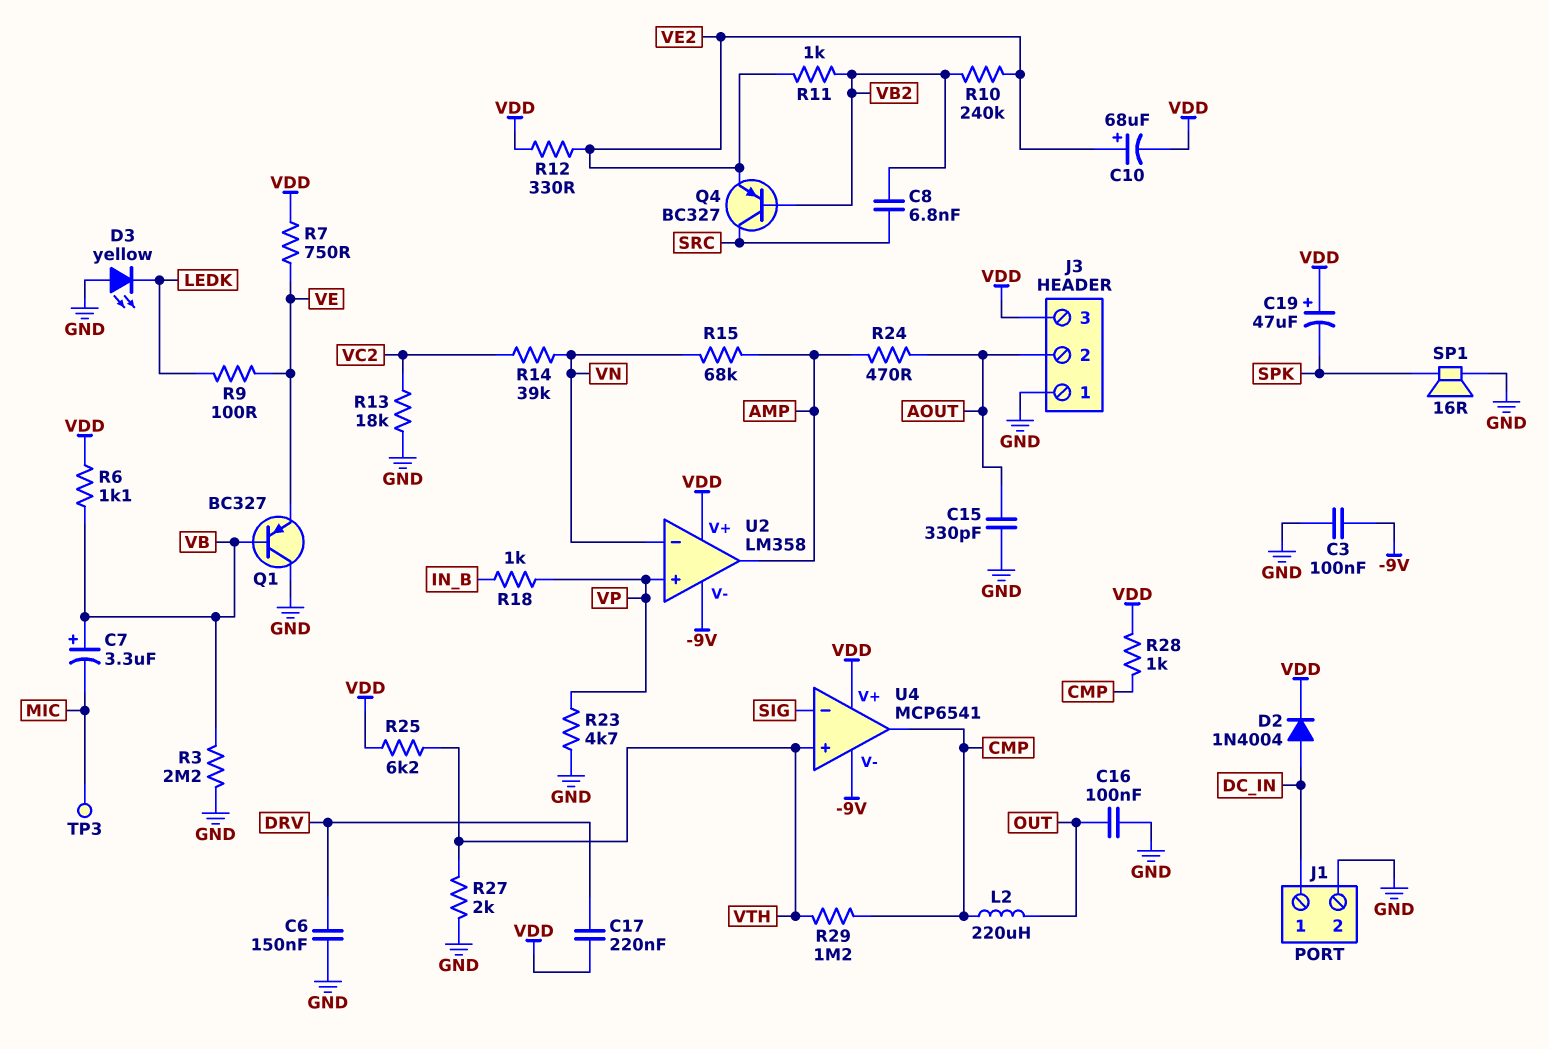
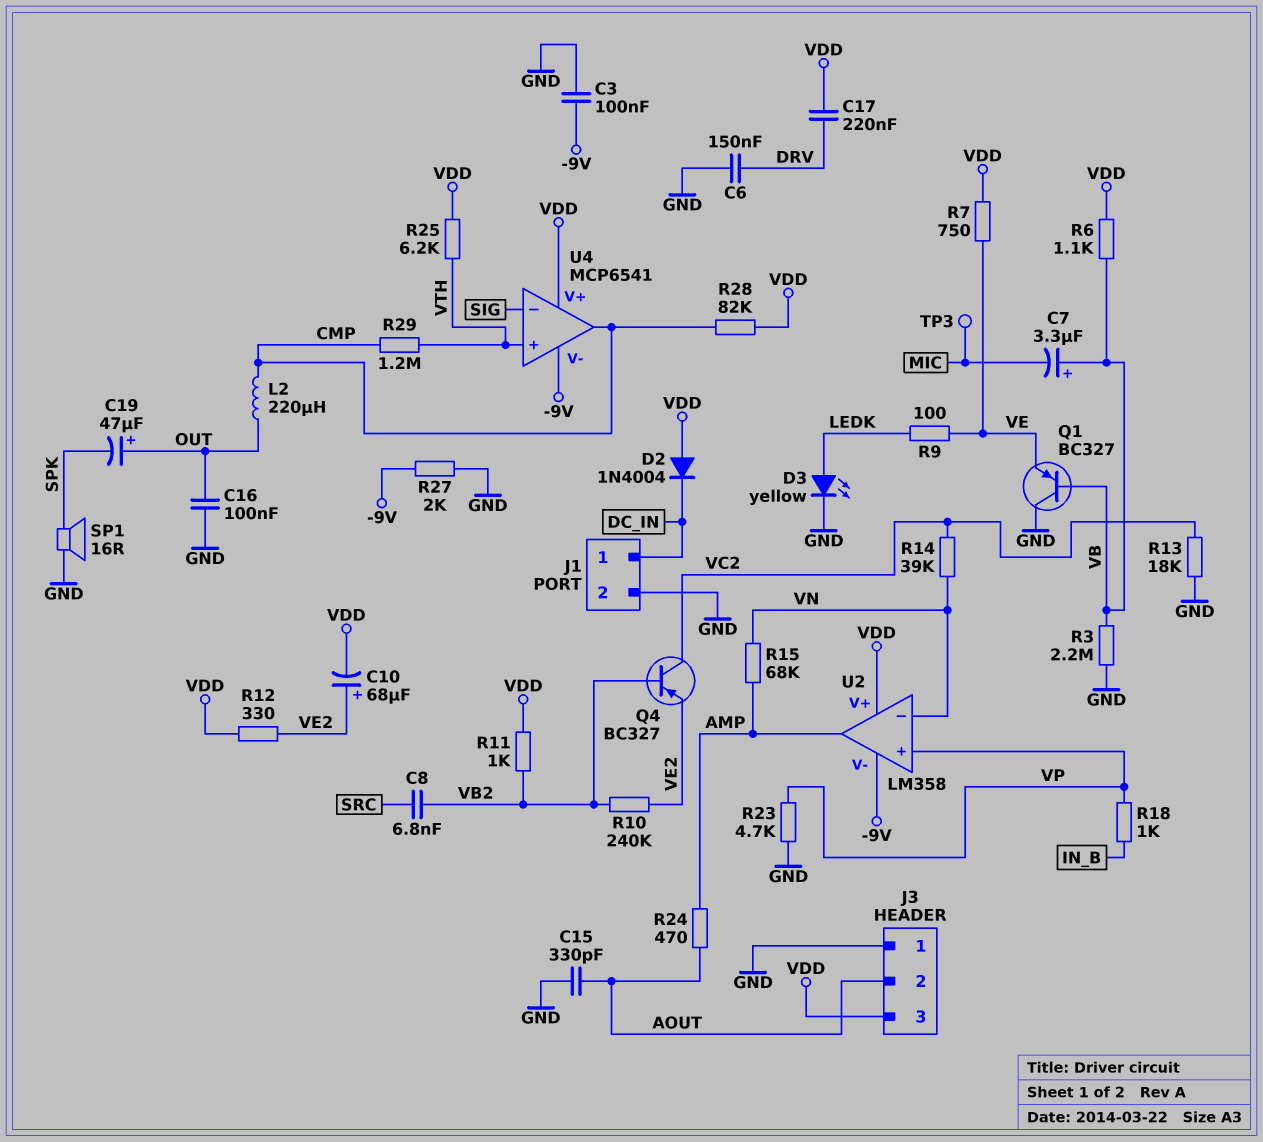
C19: 47uF (plus VDD, minus SPK) -> 47uF (plus OUT, minus SPK)
D2: diode 1N4004 (A DC_IN, K VDD) -> diode 1N4004 (A VDD, K DC_IN)
D3: LED yellow (A GND, K LEDK) -> LED yellow (A LEDK, K GND)
Q4: PNP BC327 (B VB2, C SRC, E VE2) -> PNP BC327 (B VB2, C VC2, E VE2)
R11: 1k (VB2, VE2) -> 1k (VB2, VDD)
R27: 2k (GND, VTH) -> 2k (-9V, GND)
R28: 1k (CMP, VDD) -> 82k (CMP, VDD)

